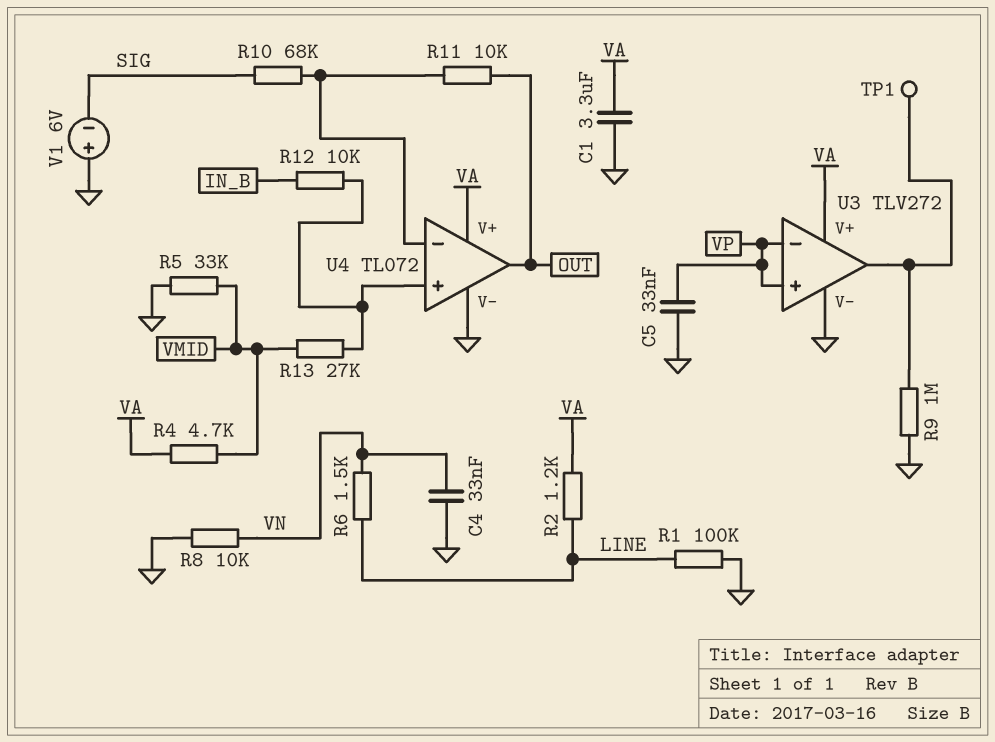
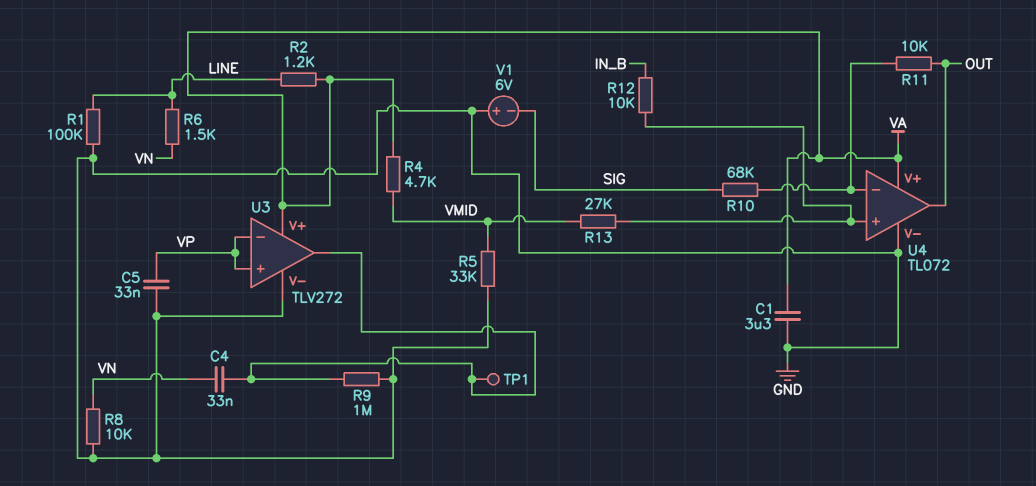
C4: 33nF (GND, VN) -> 33nF (U3/out, VN)

